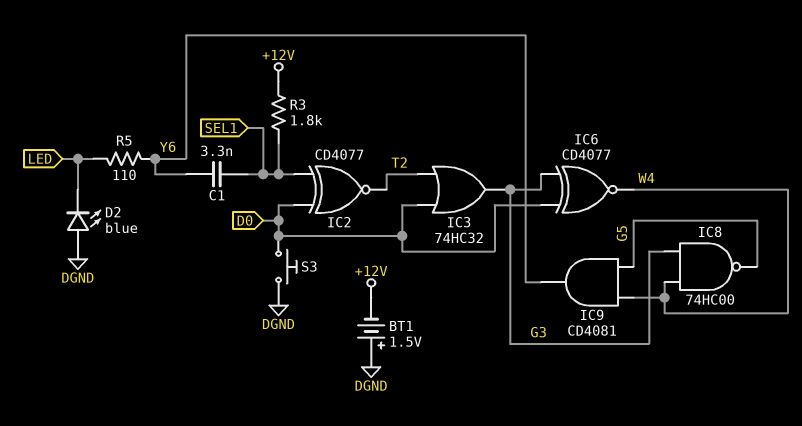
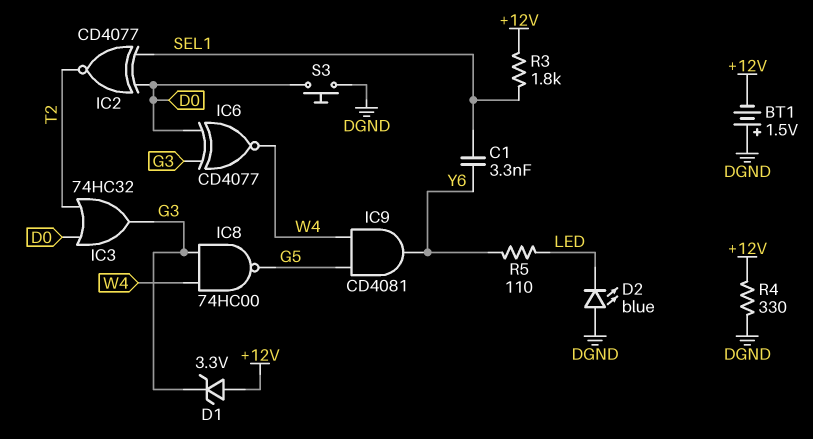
D1: none -> zener 3.3V (A +12V, K G3)
R4: none -> 330 (+12V, DGND)

